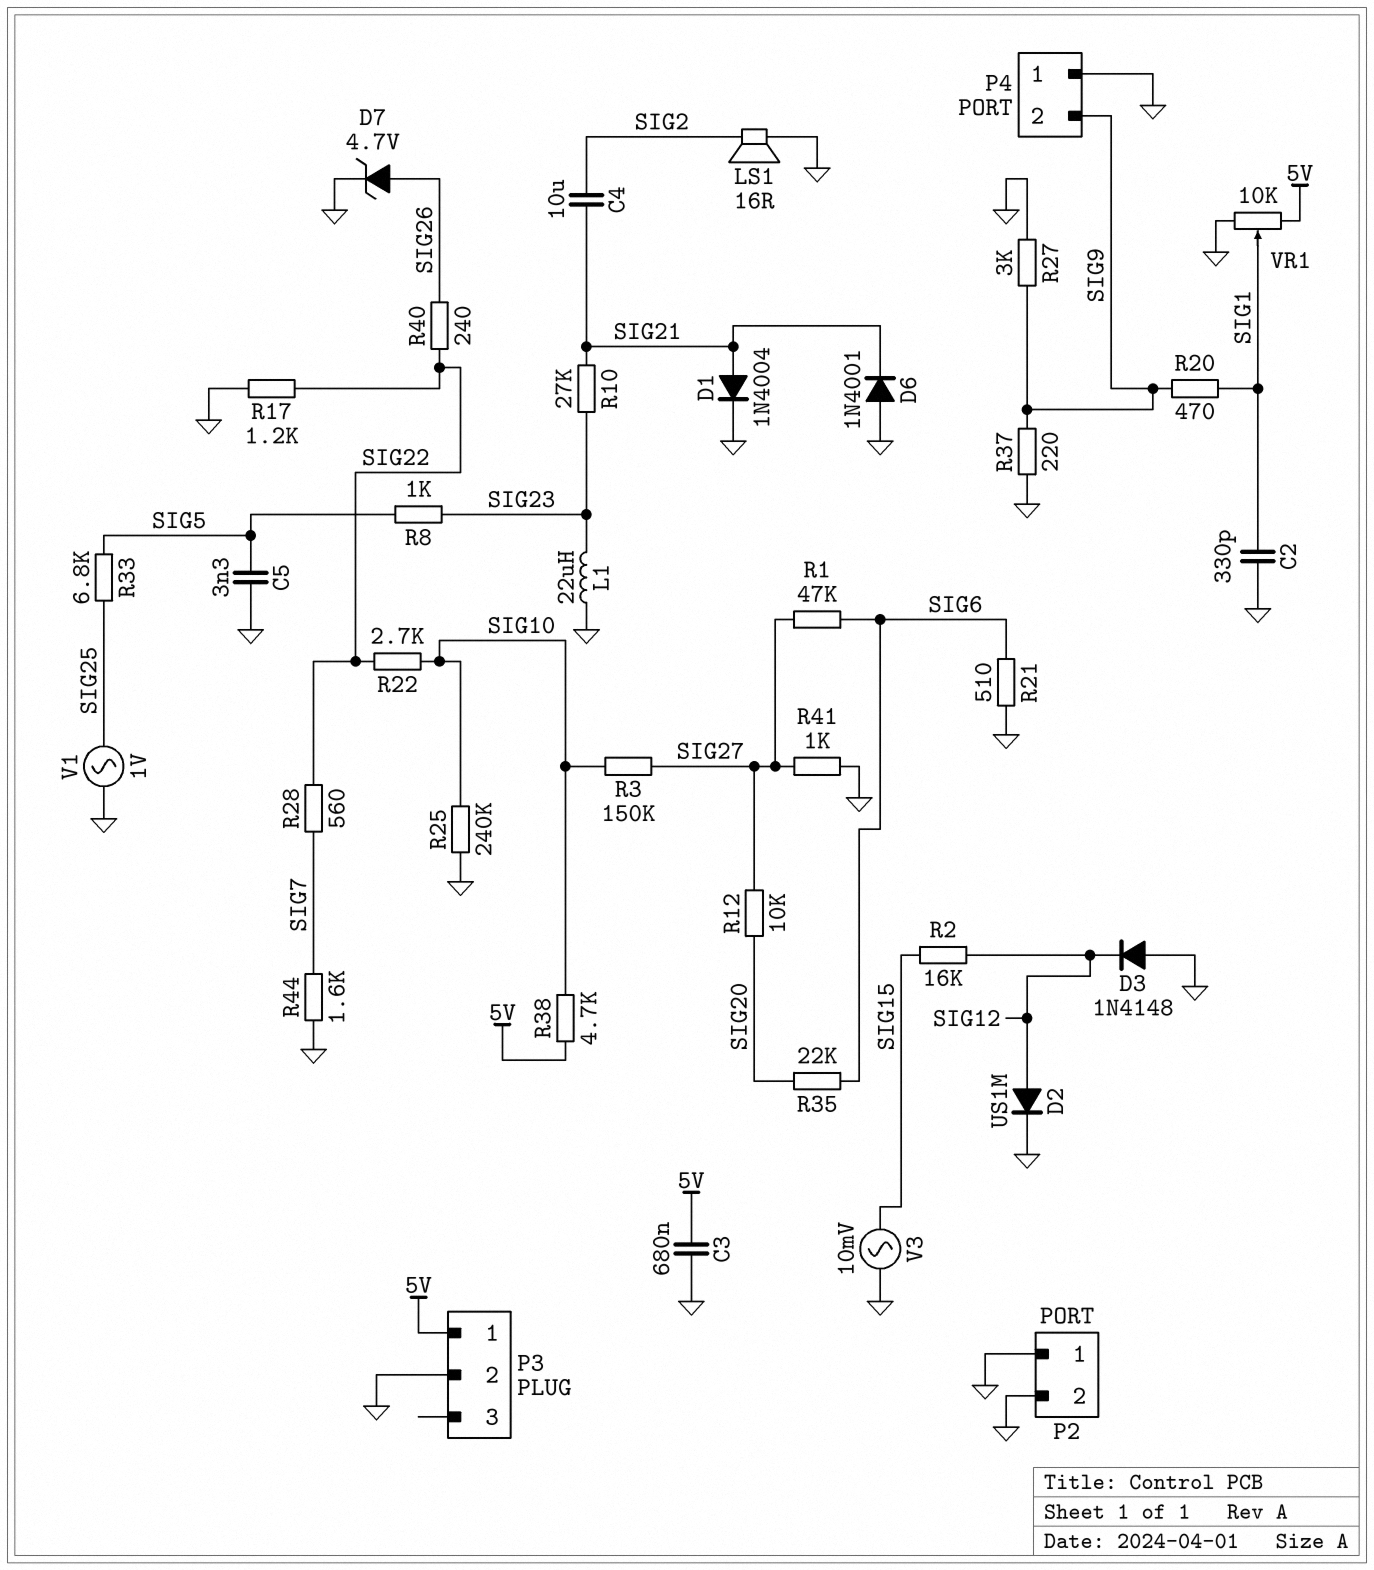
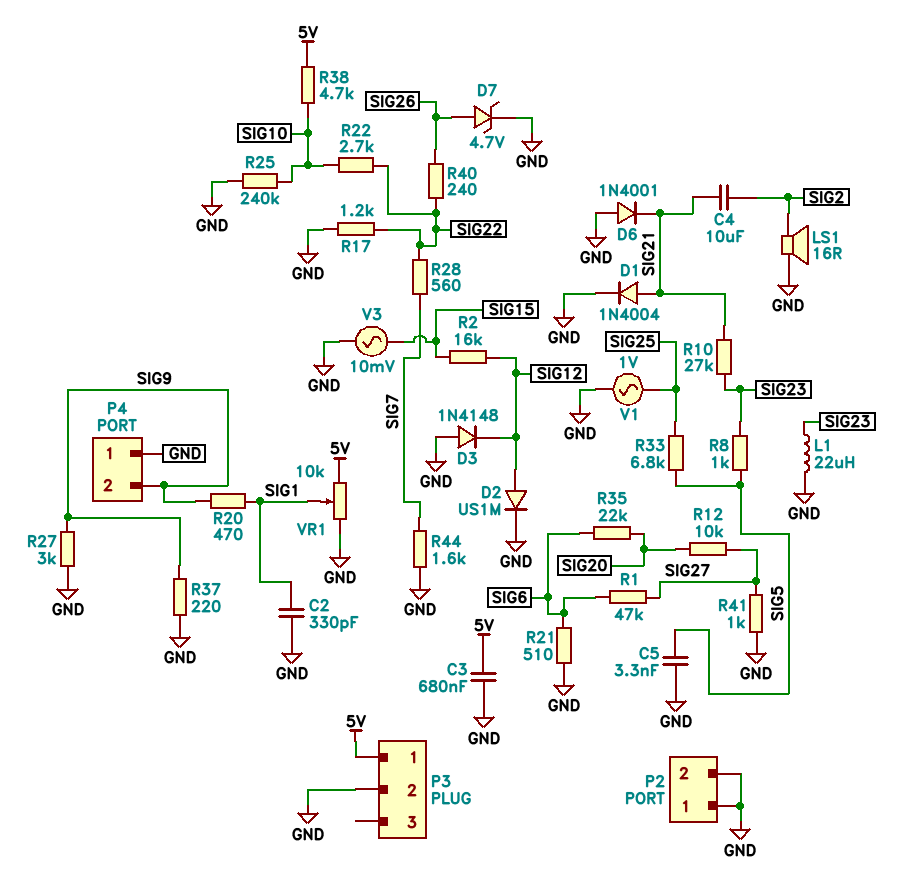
R3: 150k (SIG10, SIG27) -> none

